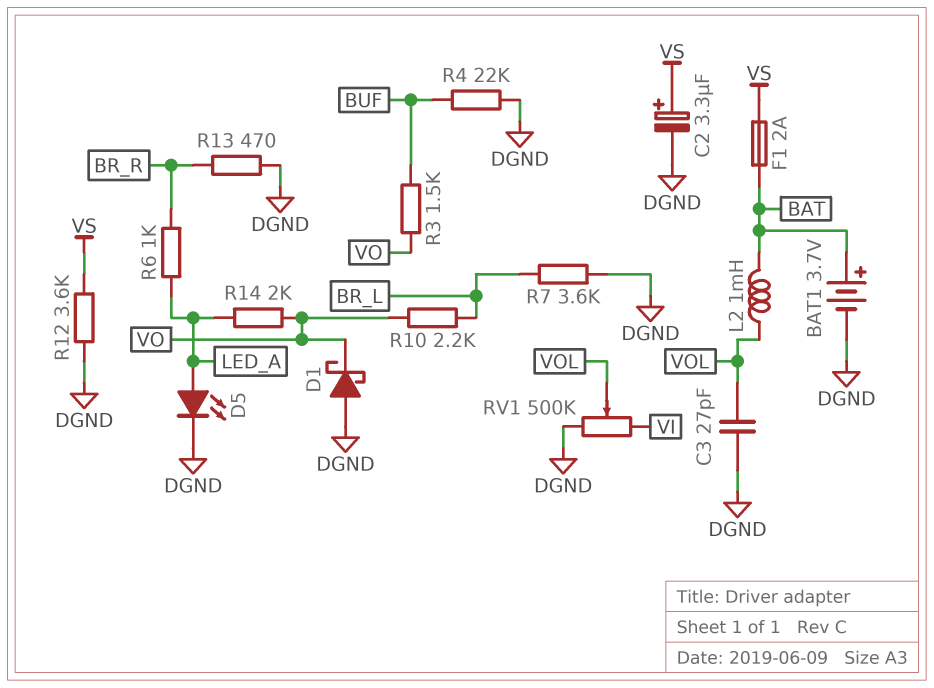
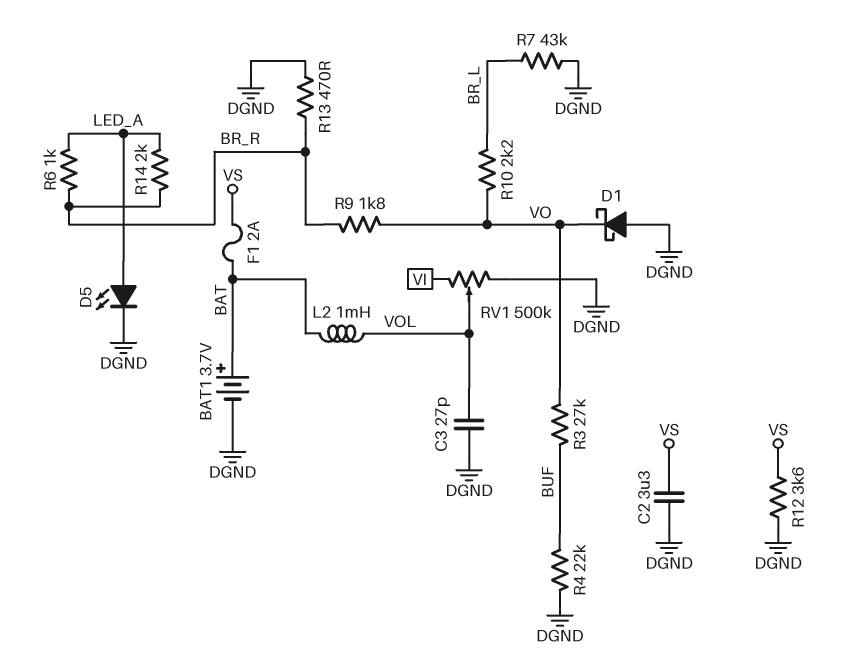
C2: 3.3uF (plus VS, minus DGND) -> 3.3uF (DGND, VS)
R3: 1.5k (BUF, VO) -> 27k (BUF, VO)
R7: 3.6k (BR_L, DGND) -> 43k (BR_L, DGND)
R9: none -> 1.8k (BR_R, VO)
R14: 2k (LED_A, VO) -> 2k (BR_R, LED_A)

